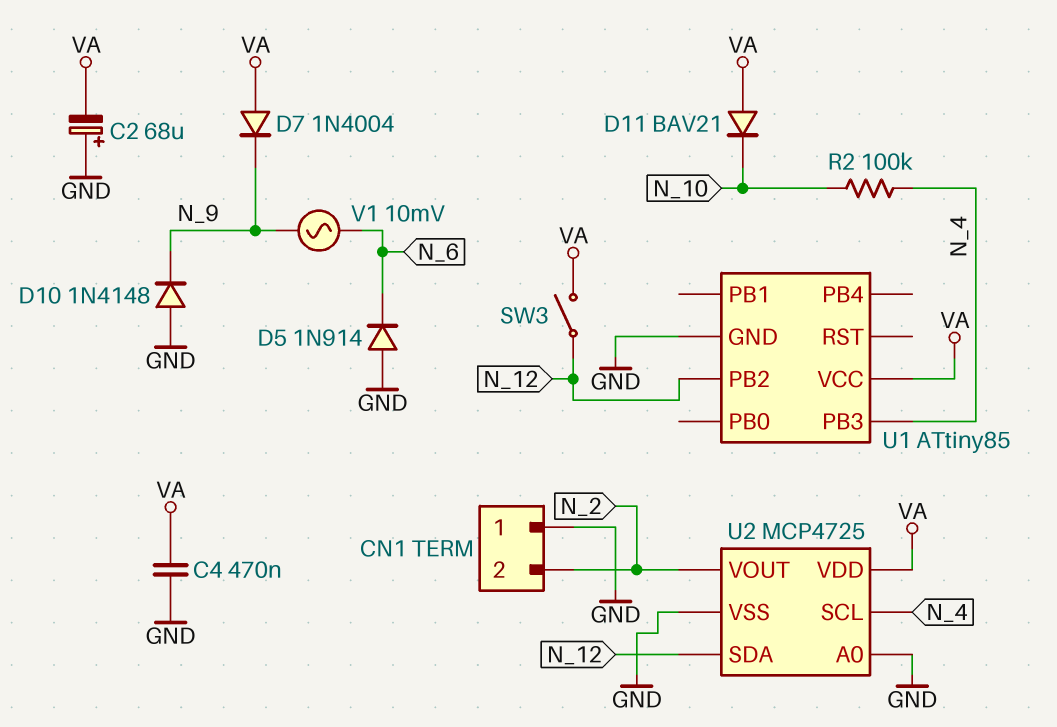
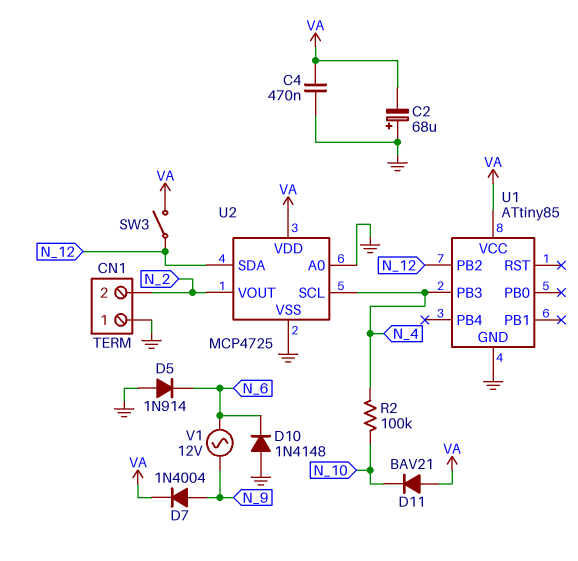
D7: diode 1N4004 (A VA, K N_9) -> diode 1N4004 (A N_9, K VA)
D10: diode 1N4148 (A GND, K N_9) -> diode 1N4148 (A GND, K N_6)
V1: AC 10mV (N_6, N_9) -> AC 12V (N_6, N_9)

